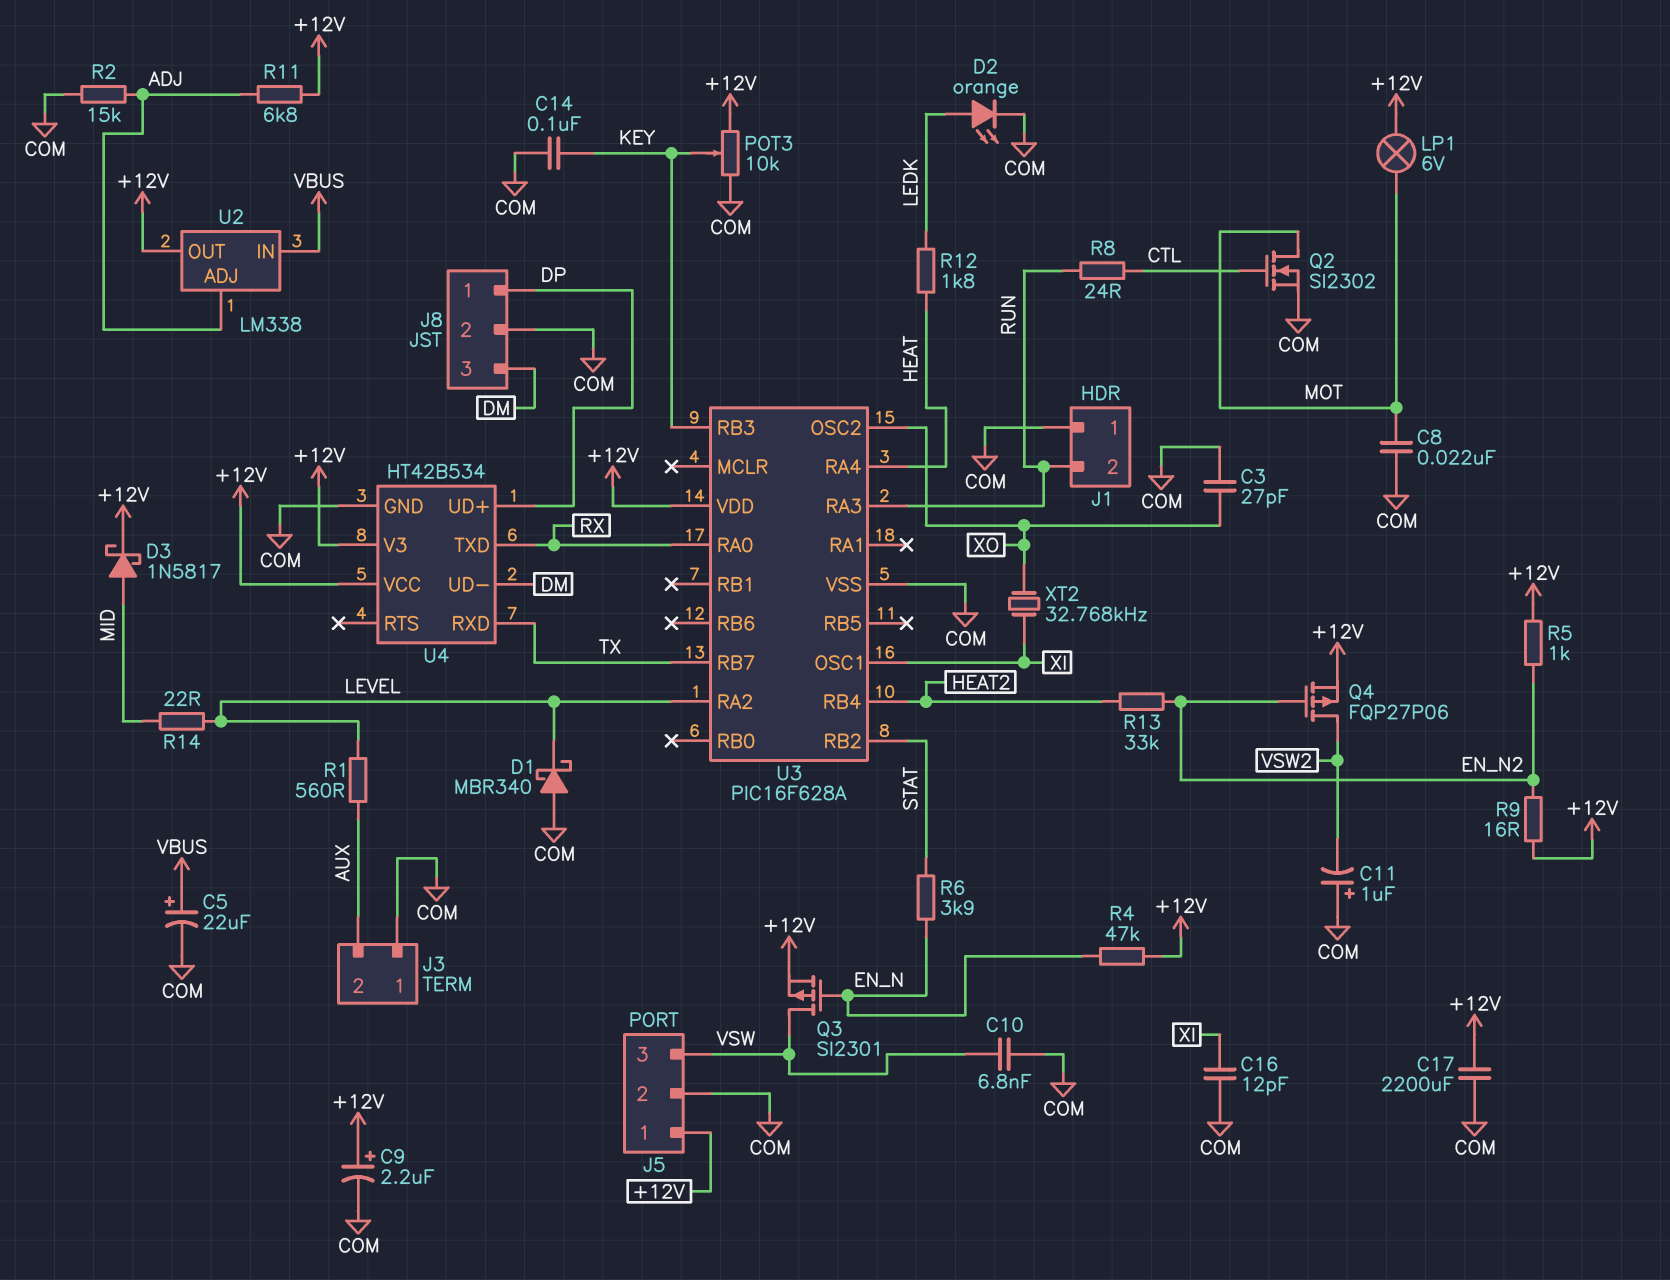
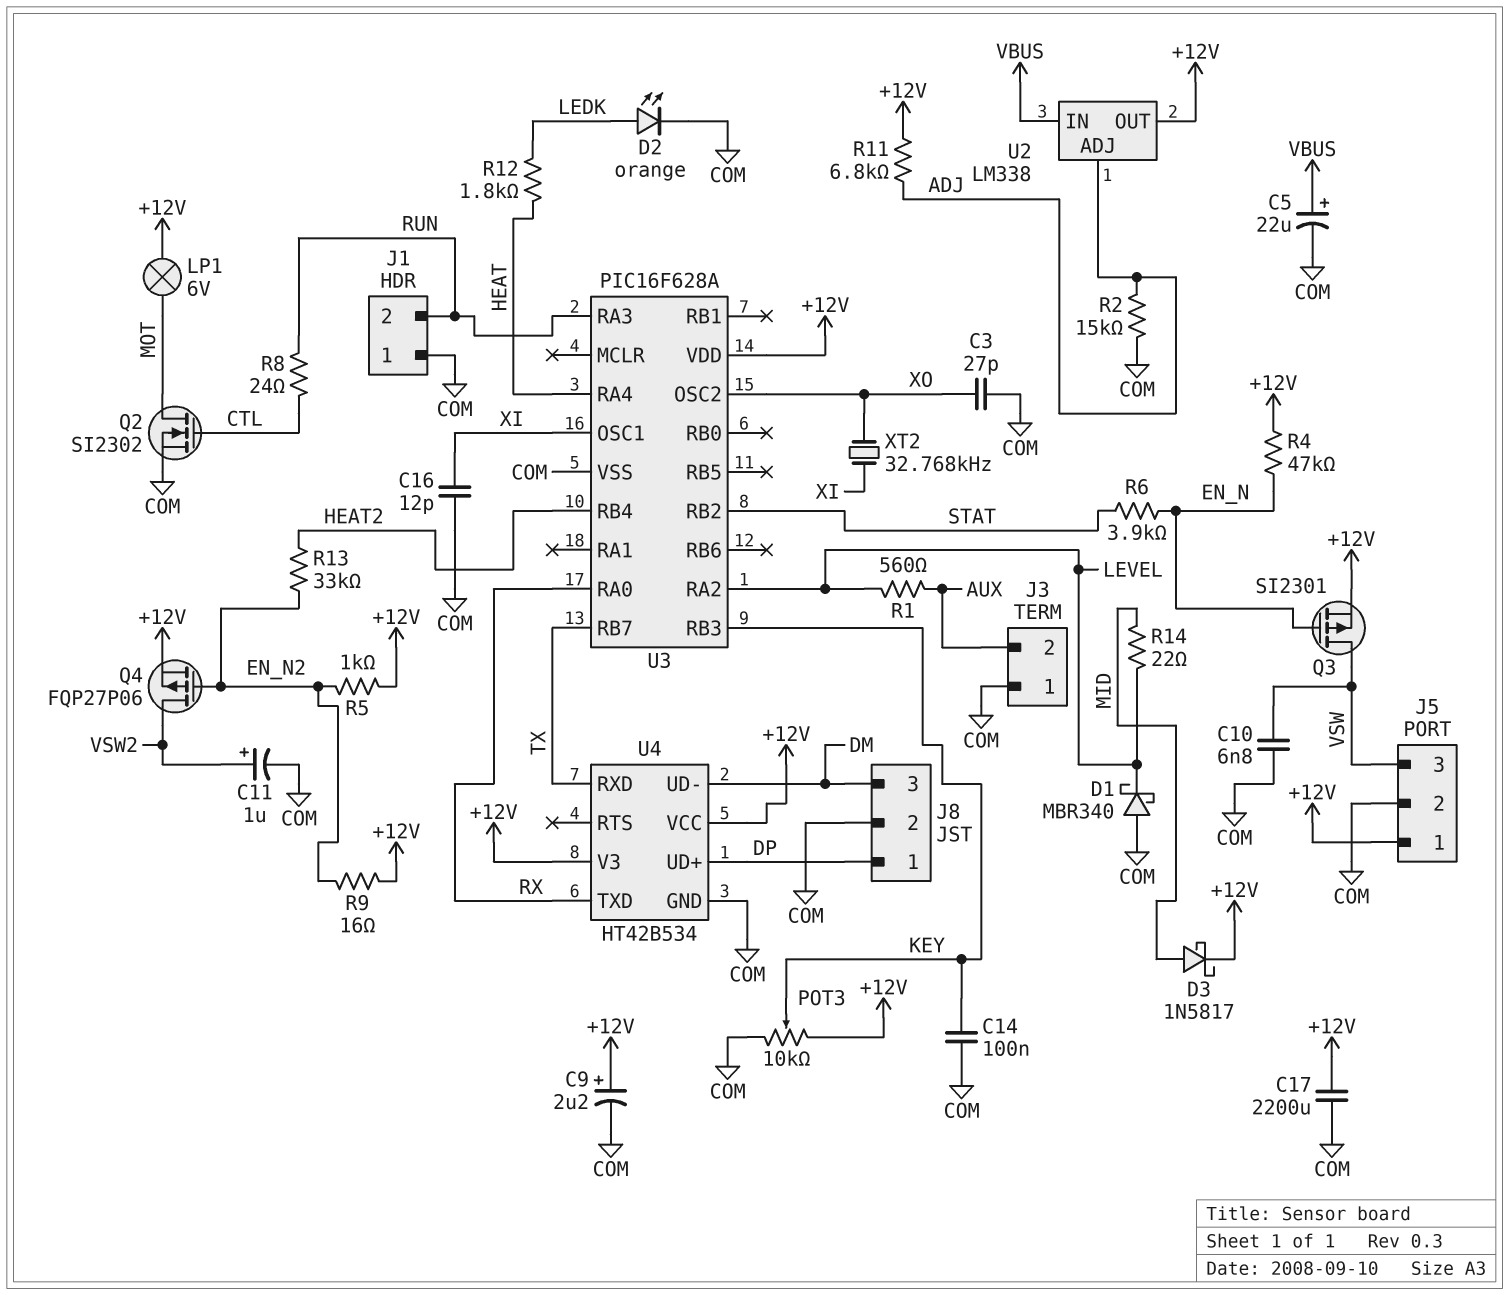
C8: 22nF (COM, MOT) -> none
C11: 1uF (plus COM, minus VSW2) -> 1uF (plus VSW2, minus COM)

